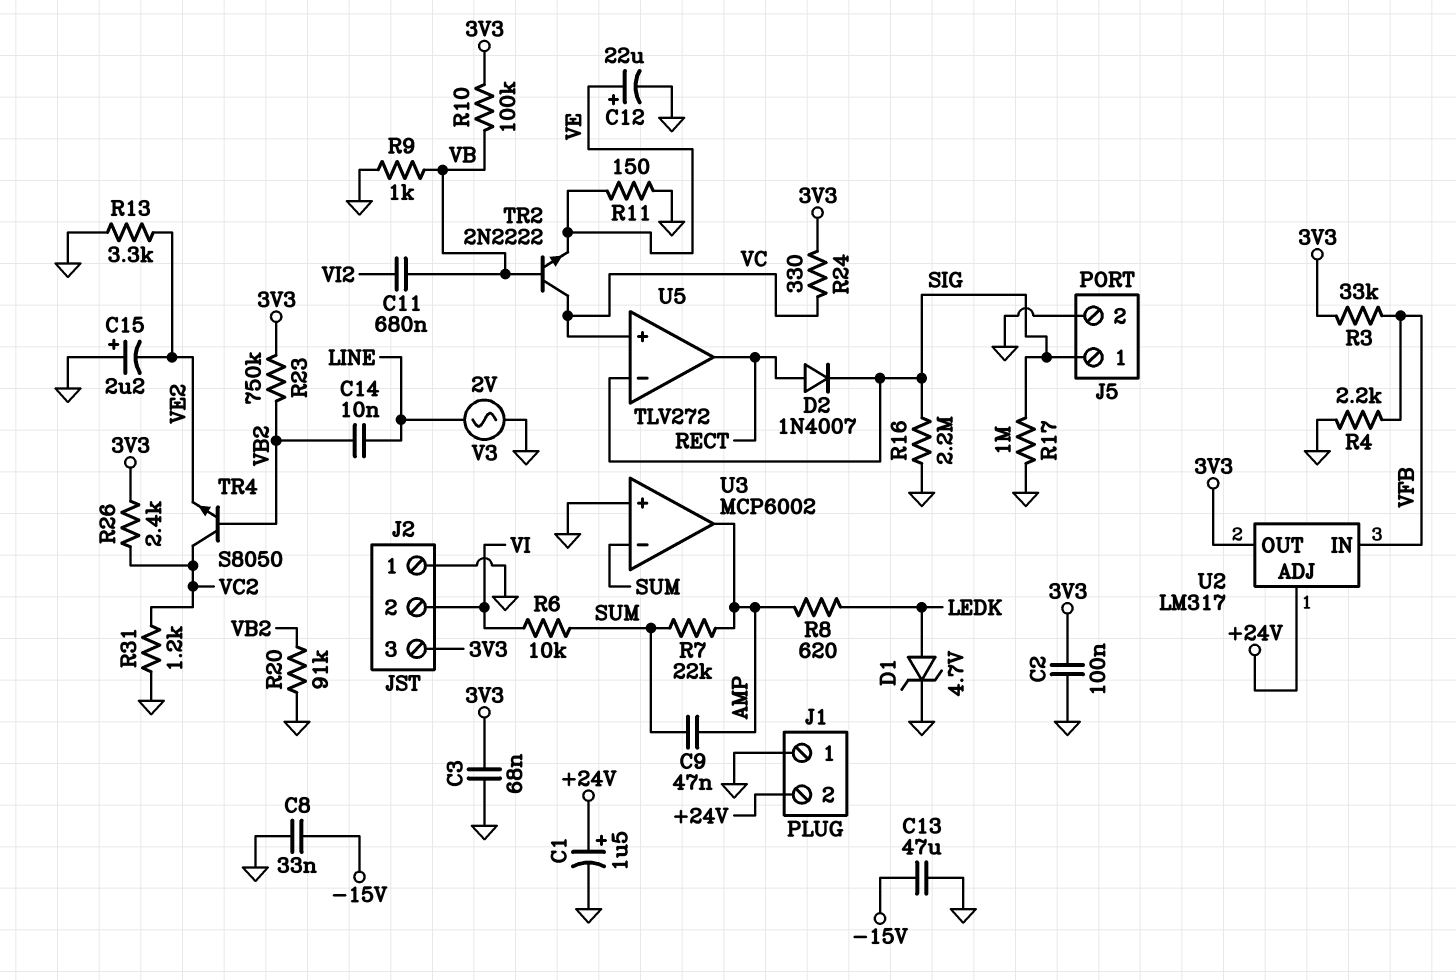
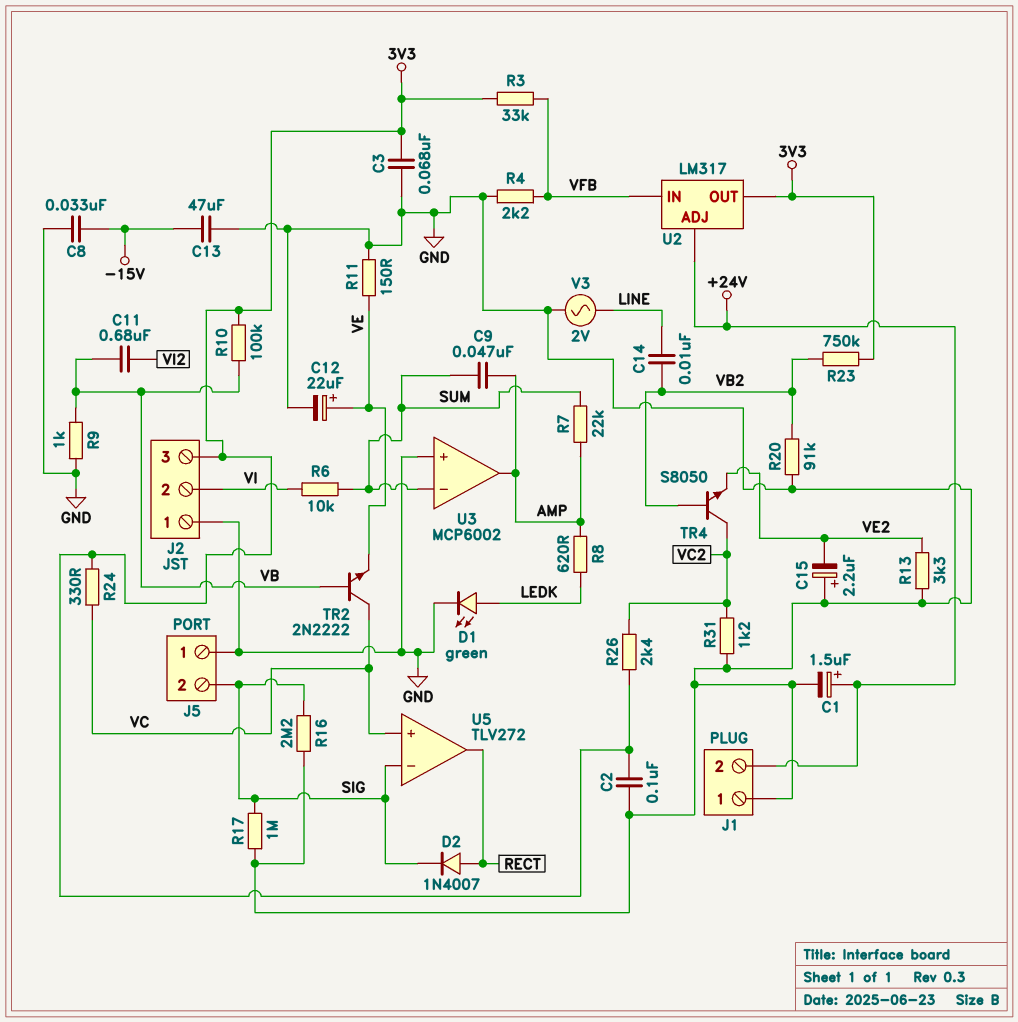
D1: zener 4.7V (A LEDK, K GND) -> LED green (A LEDK, K GND)
J5 pin 1: SIG -> GND
J5 pin 2: GND -> SIG

